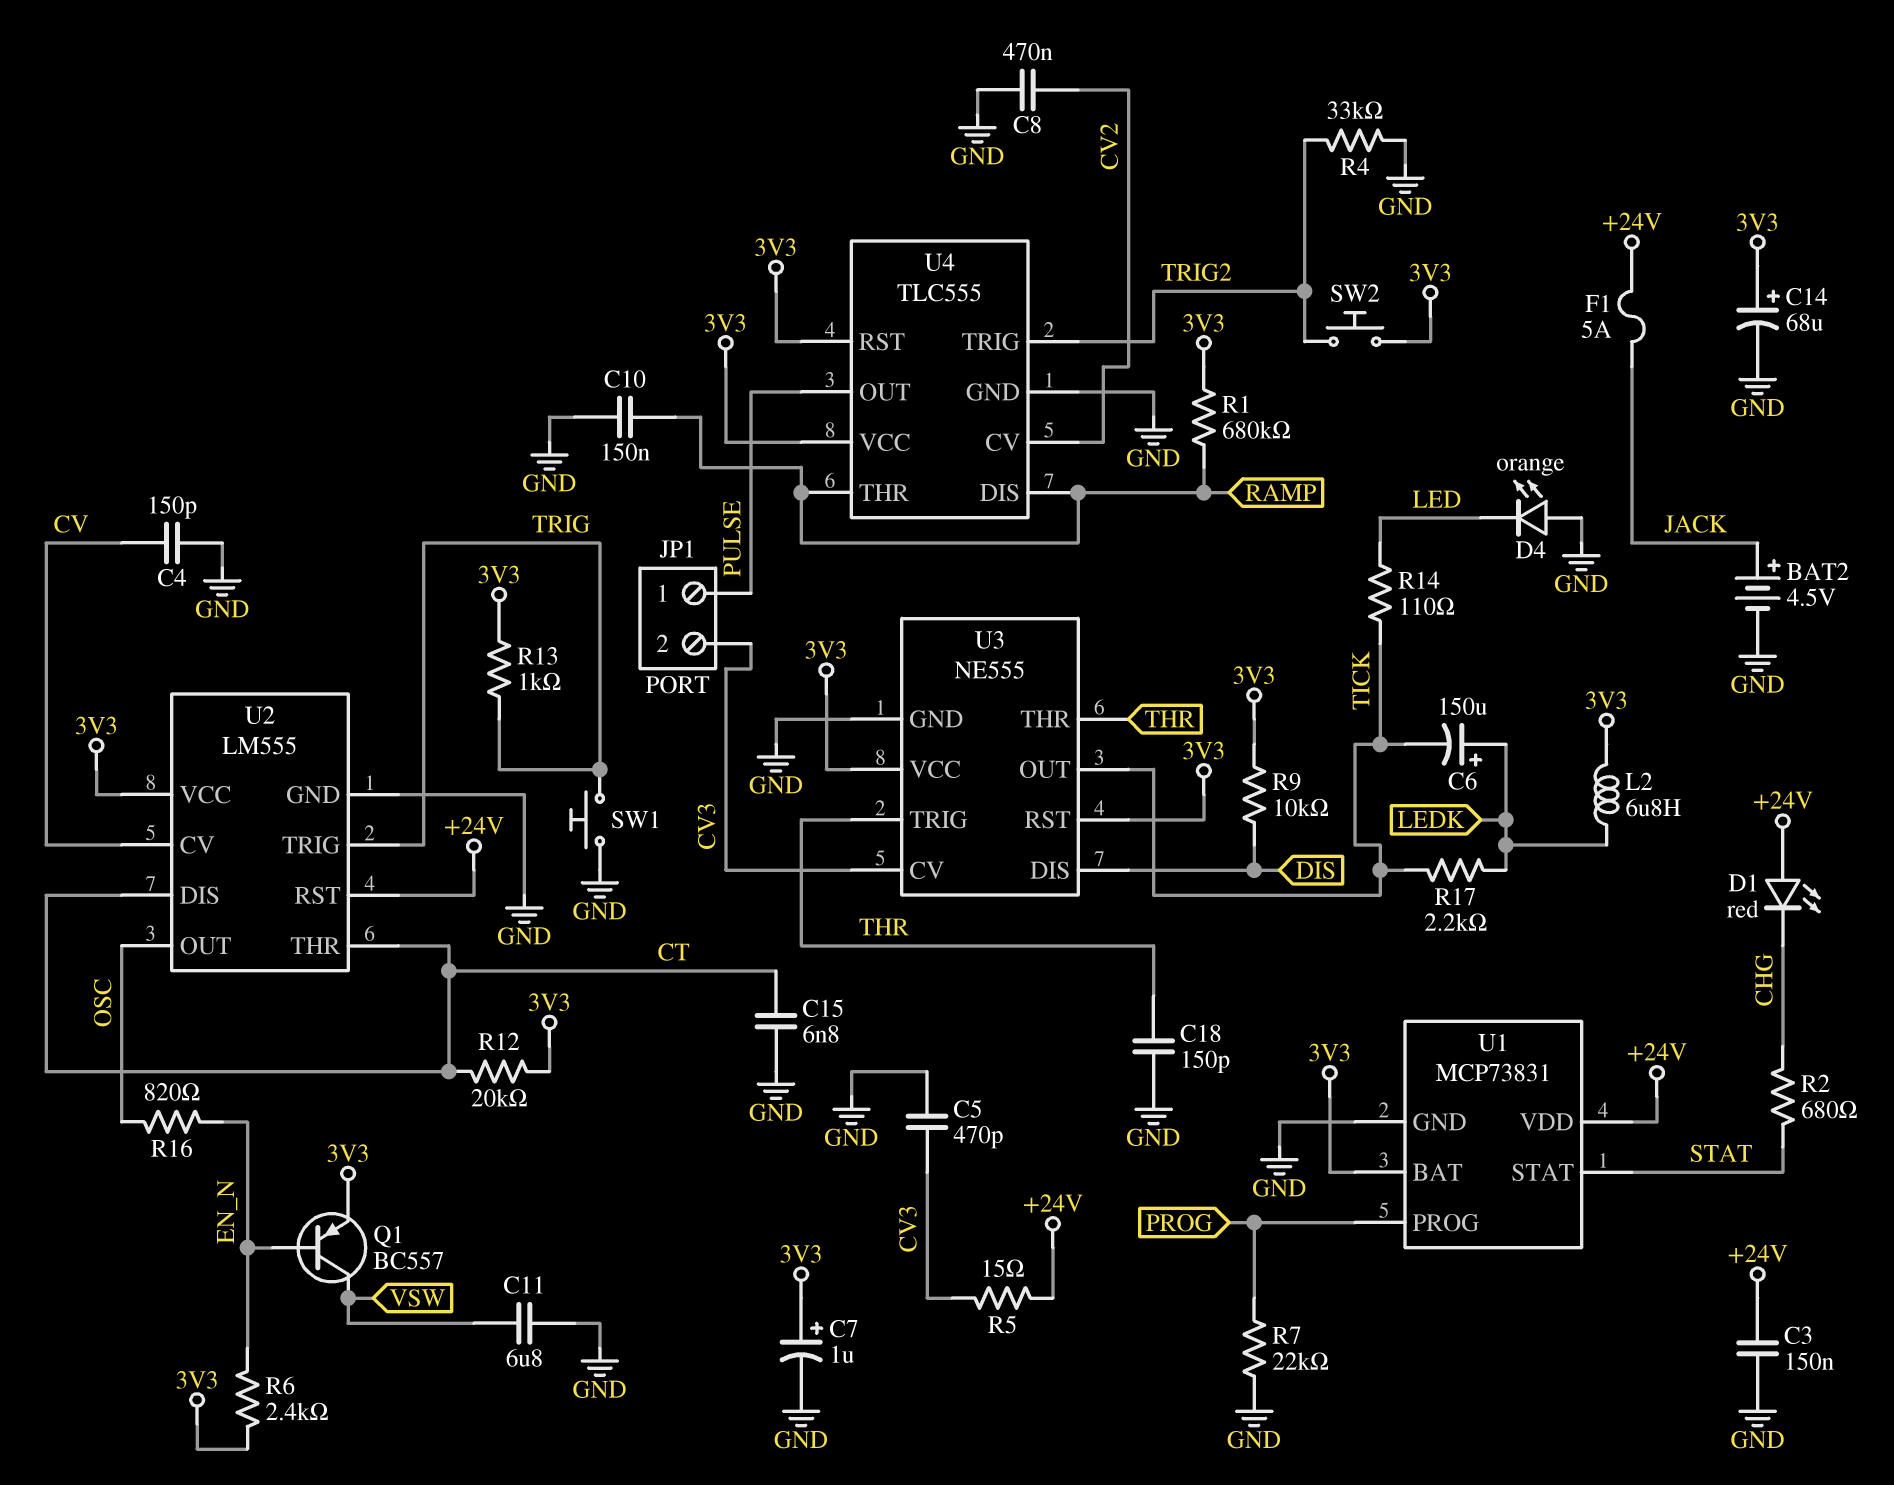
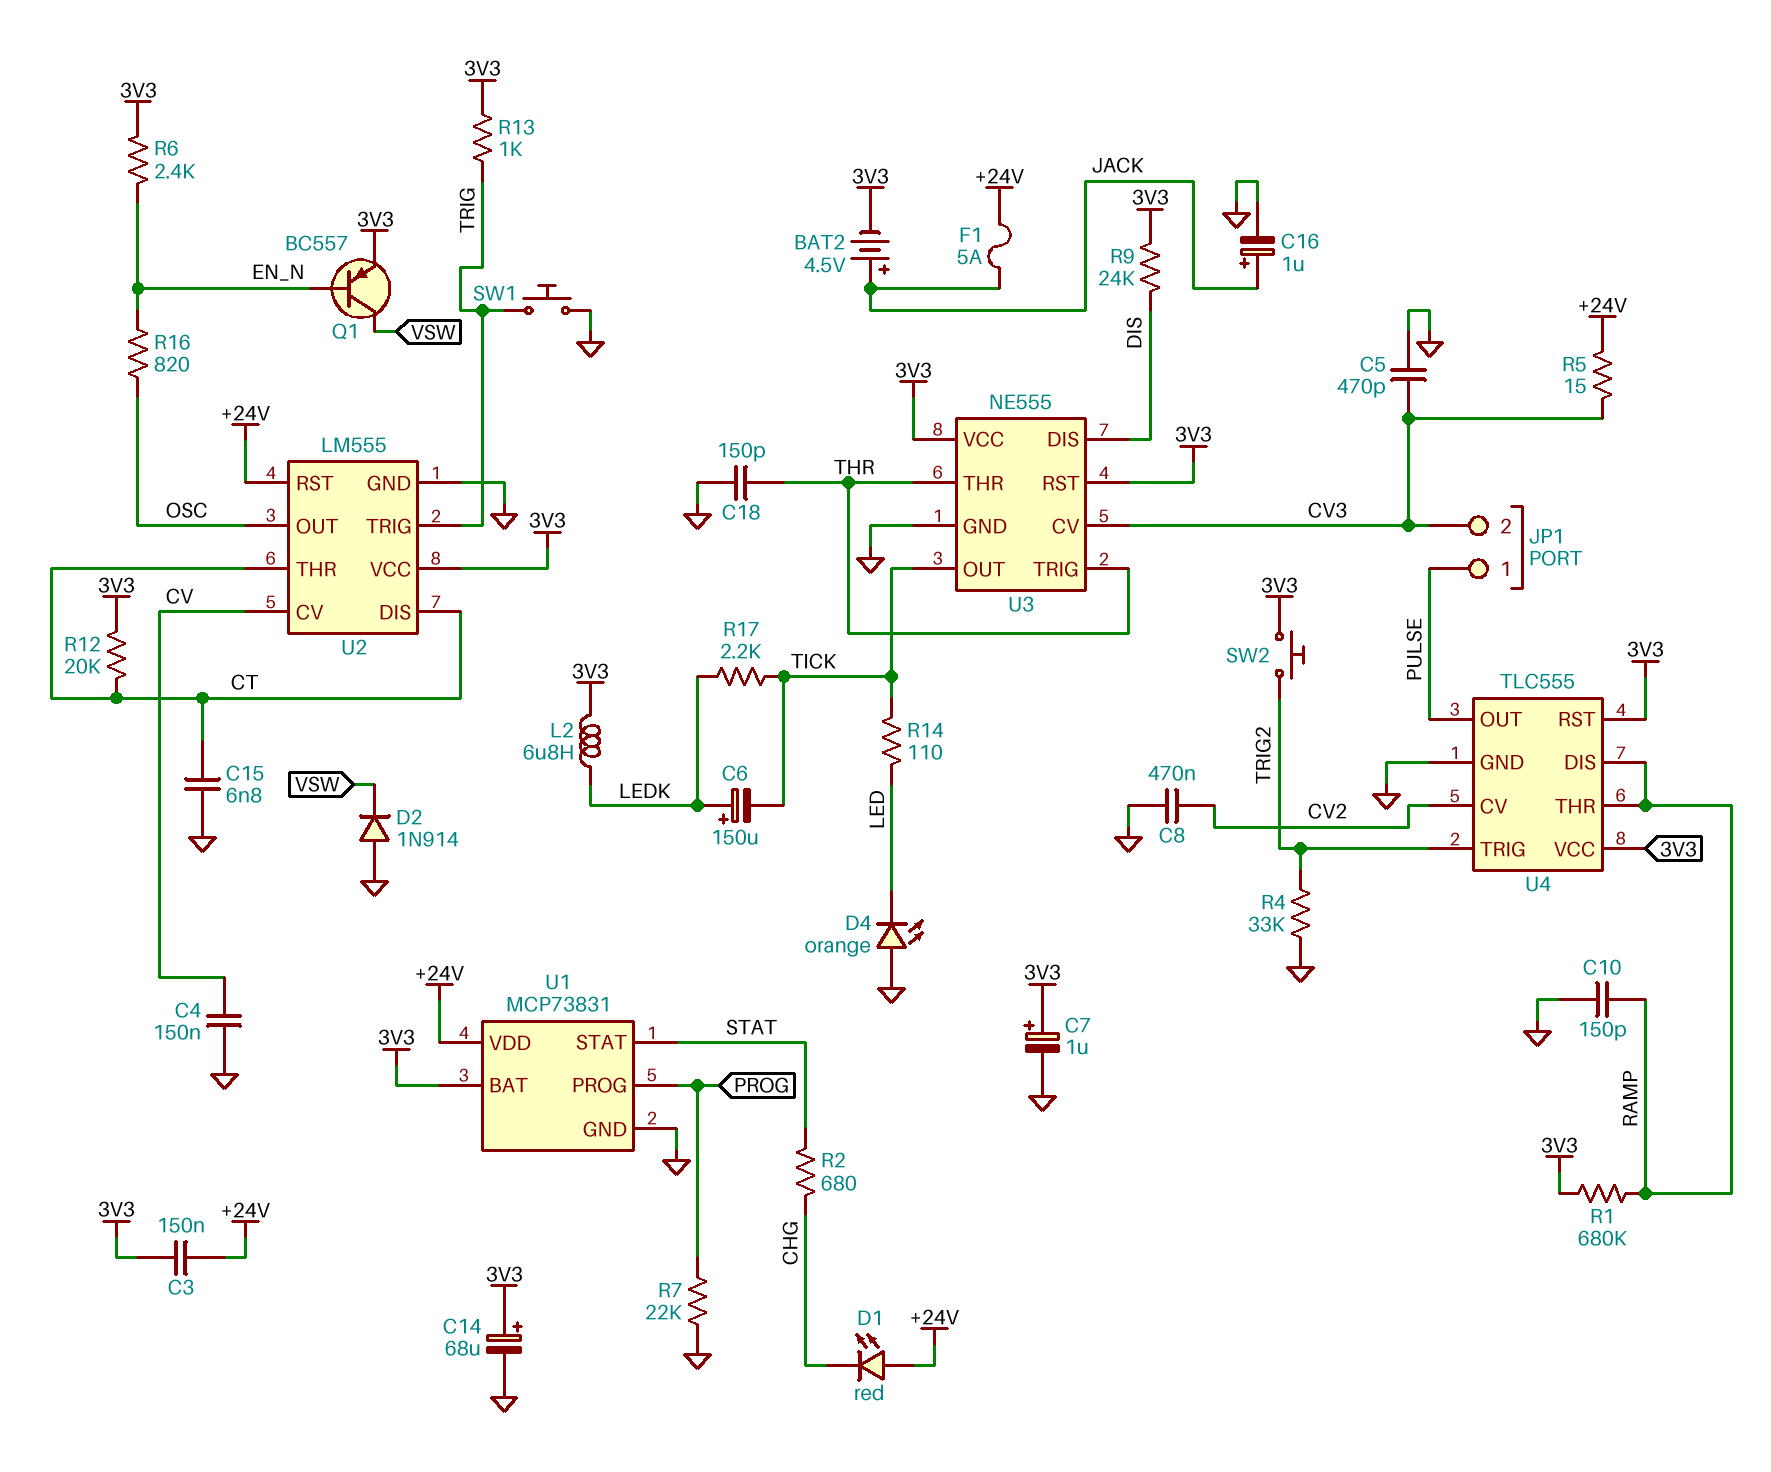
BAT2: 4.5V (plus JACK, minus GND) -> 4.5V (plus JACK, minus 3V3)
C3: 150nF (+24V, GND) -> 150nF (+24V, 3V3)
C4: 150pF (CV, GND) -> 150nF (CV, GND)
C10: 150nF (GND, RAMP) -> 150pF (GND, RAMP)
C11: 6.8uF (GND, VSW) -> none
C16: none -> 1uF (plus JACK, minus GND)
D2: none -> diode 1N914 (A GND, K VSW)
R9: 10k (3V3, DIS) -> 24k (3V3, DIS)

